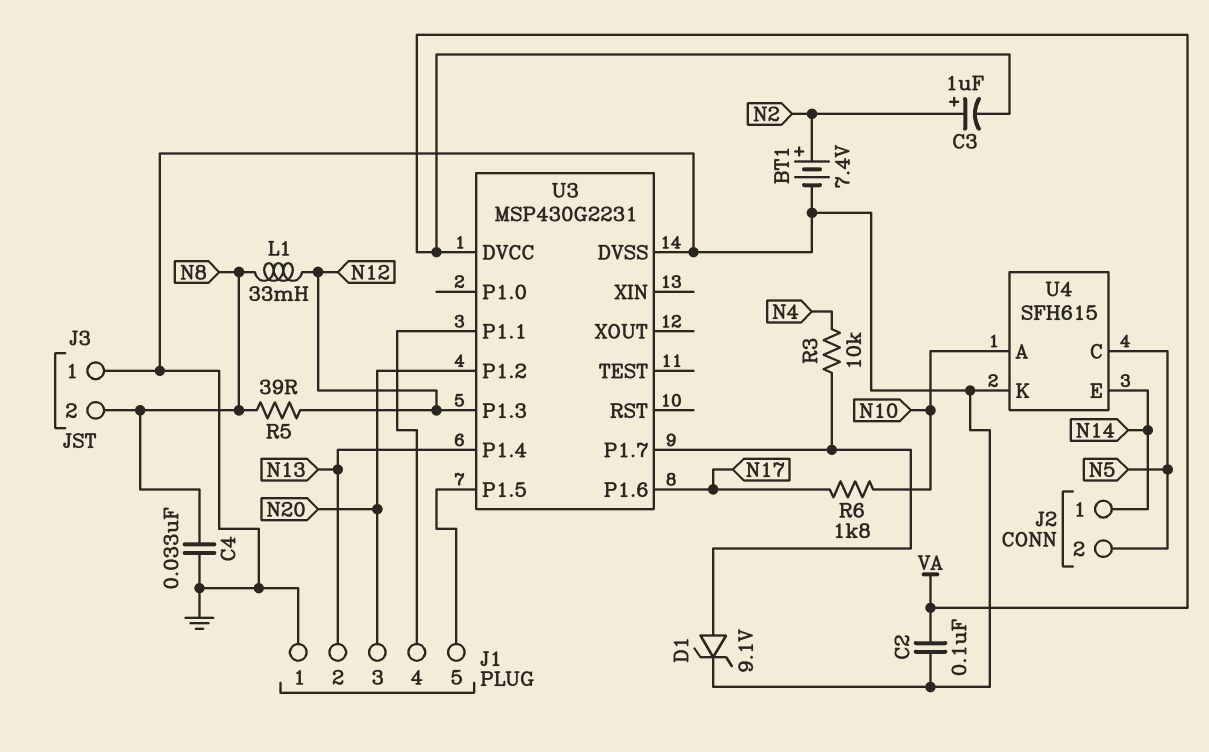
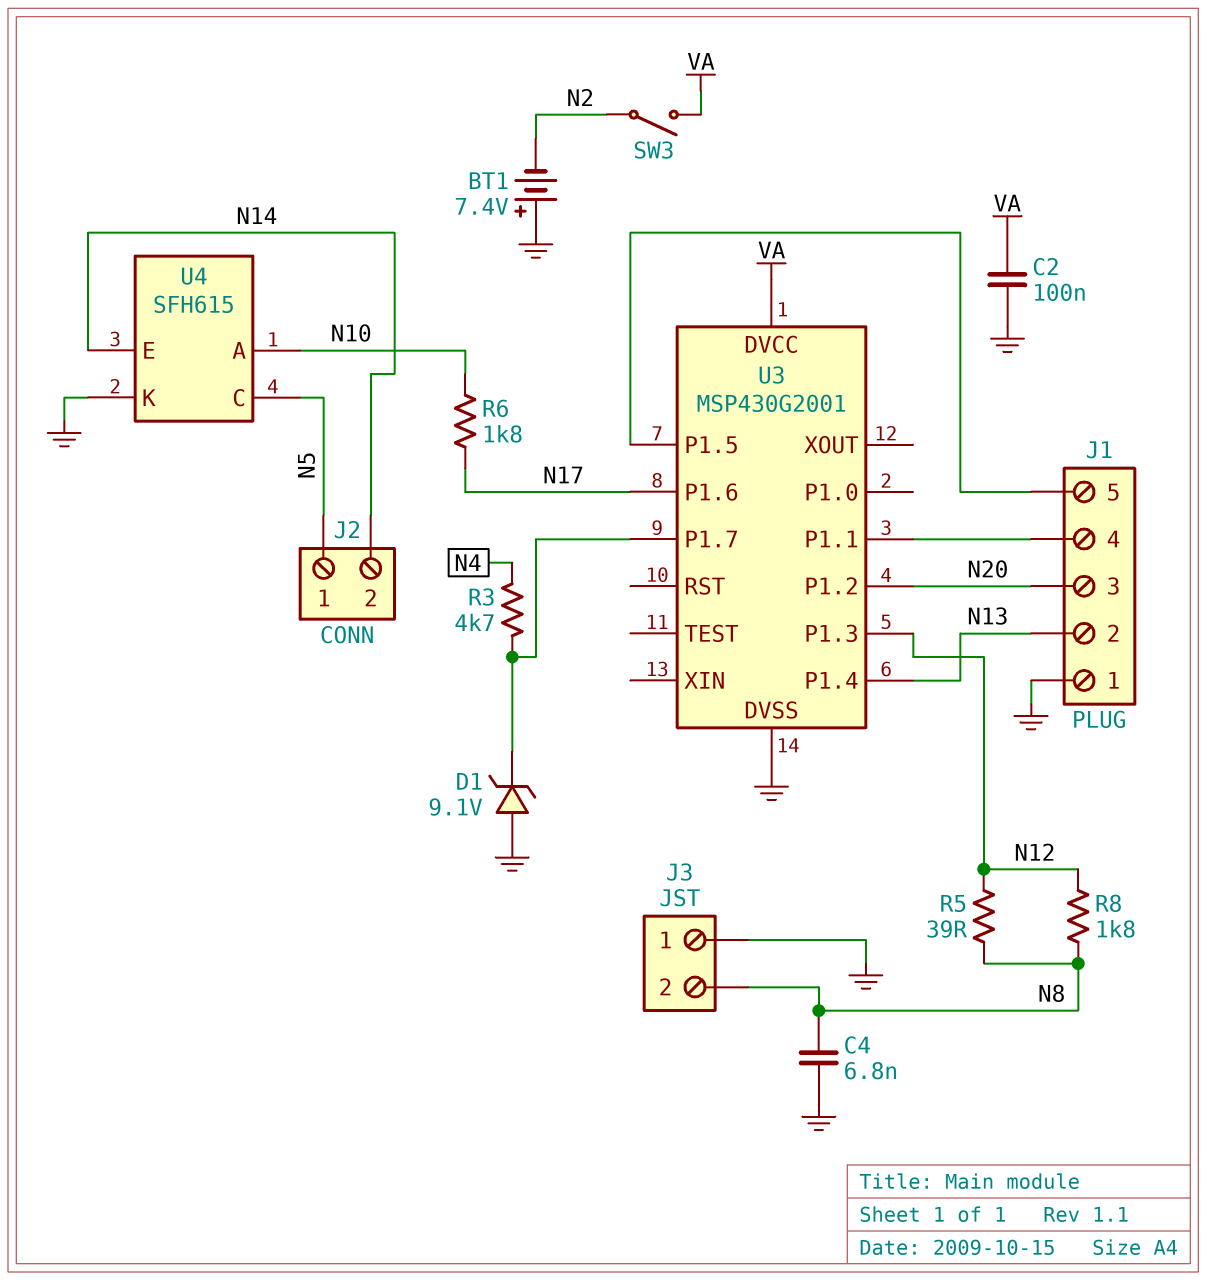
BT1: 7.4V (plus N2, minus GND) -> 7.4V (plus GND, minus N2)
C3: 1uF (plus N2, minus VA) -> none
C4: 33nF (GND, N8) -> 6.8nF (GND, N8)
D1: zener 9.1V (A U3/P1.7, K GND) -> zener 9.1V (A GND, K U3/P1.7)
J2 pin 1: N14 -> N5
J2 pin 2: N5 -> N14
L1: 33mH (N8, N12) -> none
R3: 10k (N4, U3/P1.7) -> 4.7k (N4, U3/P1.7)
R8: none -> 1.8k (N8, N12)
SW3: none -> switch (N2, VA)
U3: MSP430G2231 -> MSP430G2001

